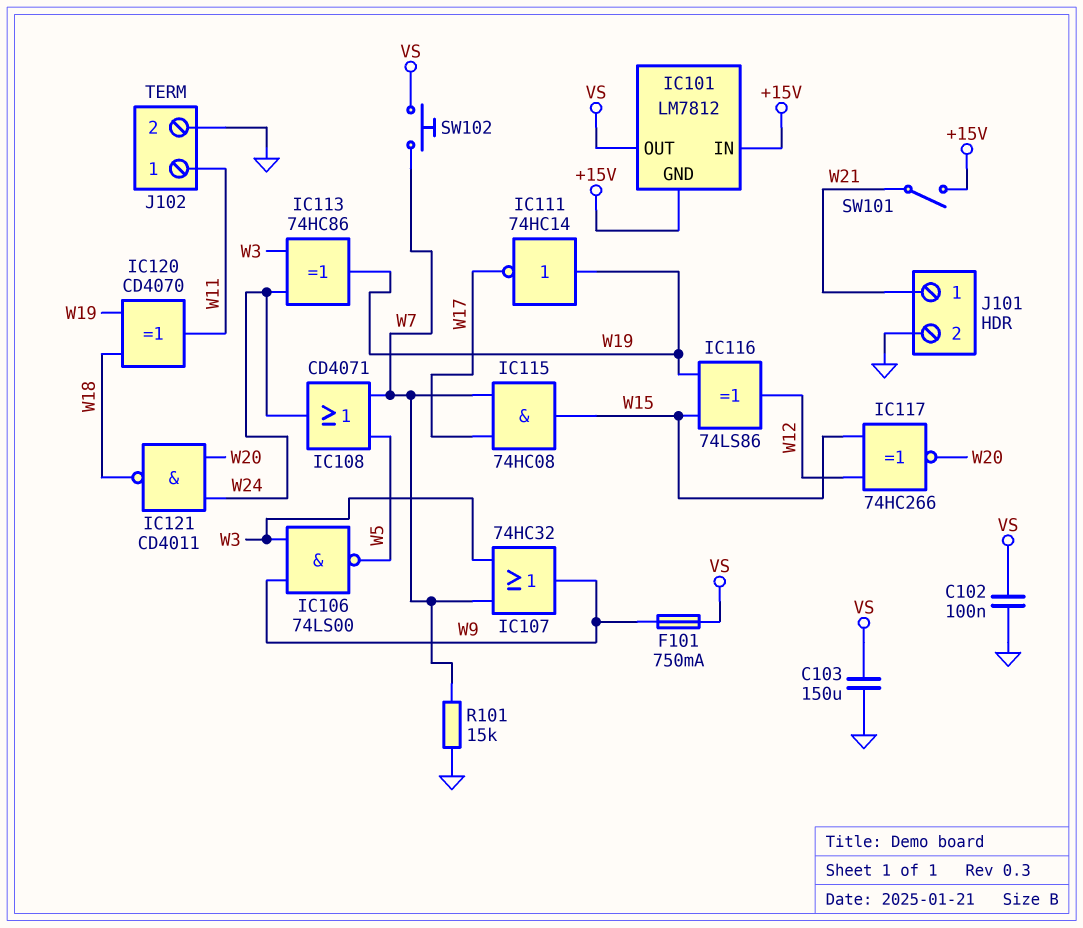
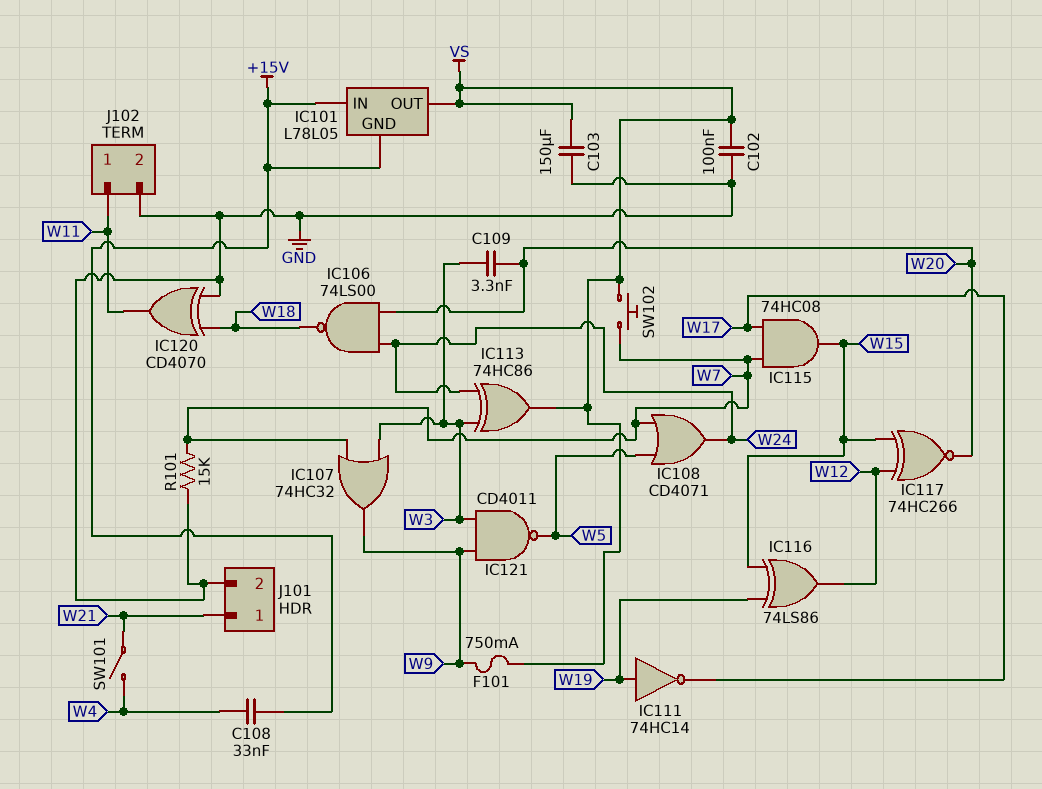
C108: none -> 33nF (+15V, W4)
C109: none -> 3.3nF (W3, W20)
IC101: LM7812 -> L78L05
IC106: NAND 74LS00 (in W3, in W9, out W5) -> NAND 74LS00 (in W20, in W24, out W18)
IC113: XOR 74HC86 (in W3, in W24, out W19) -> XOR 74HC86 (in W3, in W24, out VS)
IC120: XOR CD4070 (in W18, in W19, out W11) -> XOR CD4070 (in GND, in W18, out W11)
IC121: NAND CD4011 (in W20, in W24, out W18) -> NAND CD4011 (in W3, in W9, out W5)
SW101: switch (+15V, W21) -> switch (W4, W21)

